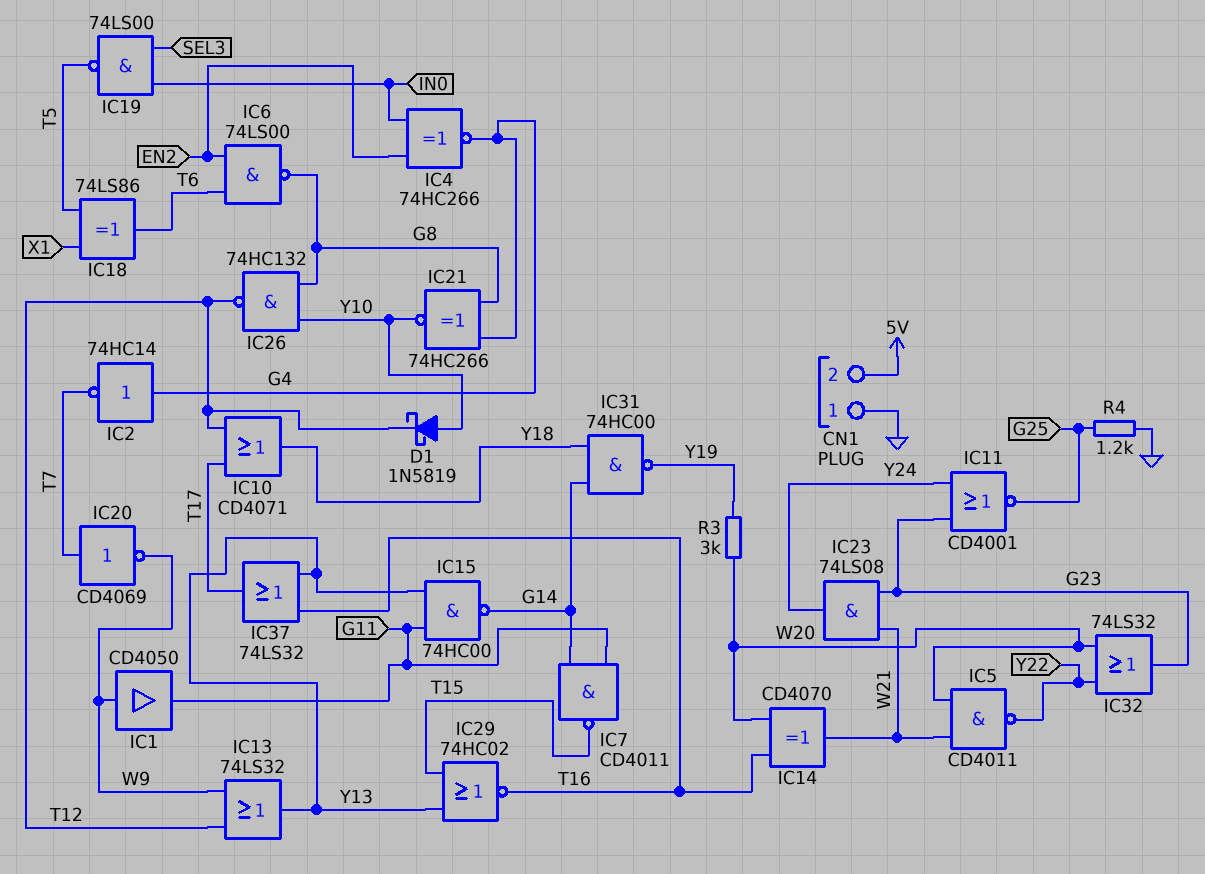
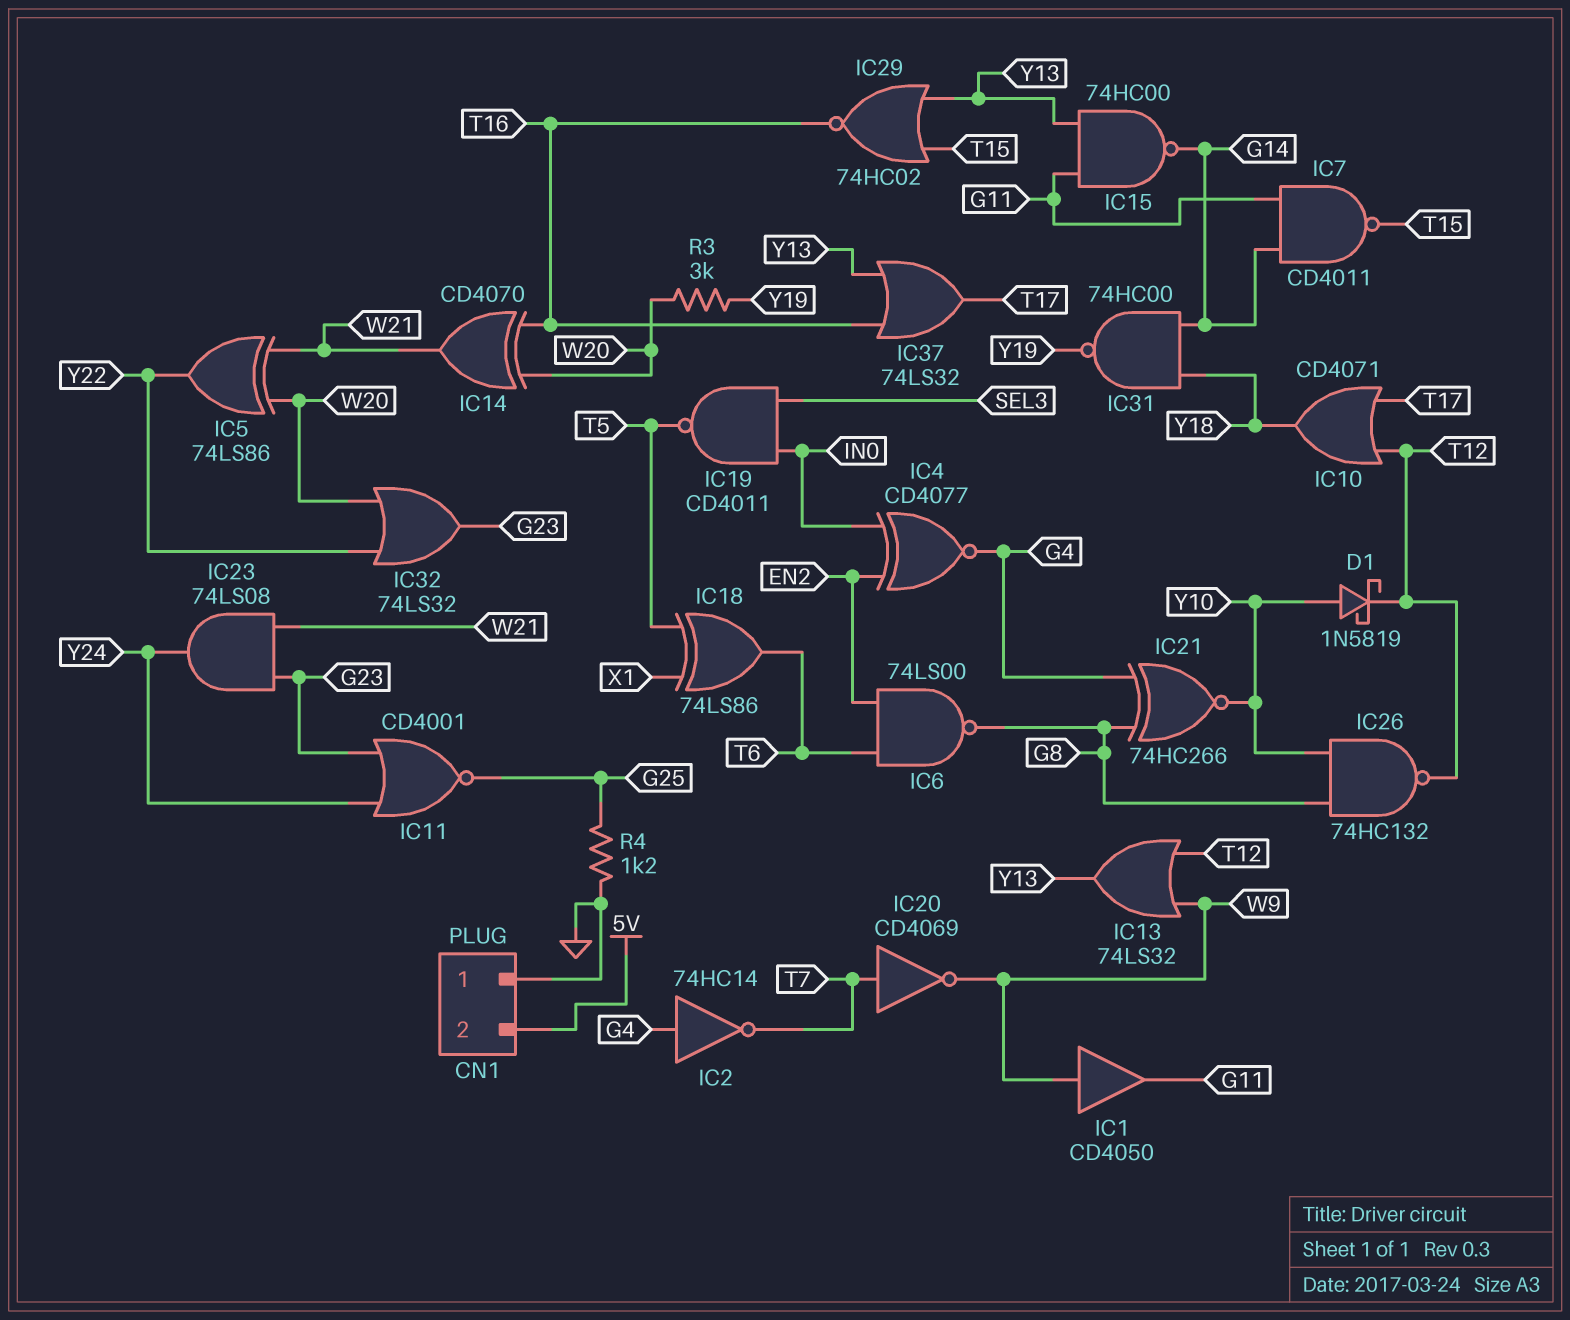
IC4: XNOR 74HC266 (in EN2, in IN0, out G4) -> XNOR CD4077 (in EN2, in IN0, out G4)
IC5: NAND CD4011 (in W20, in W21, out Y22) -> XOR 74LS86 (in W20, in W21, out Y22)
IC19: NAND 74LS00 (in IN0, in SEL3, out T5) -> NAND CD4011 (in IN0, in SEL3, out T5)

